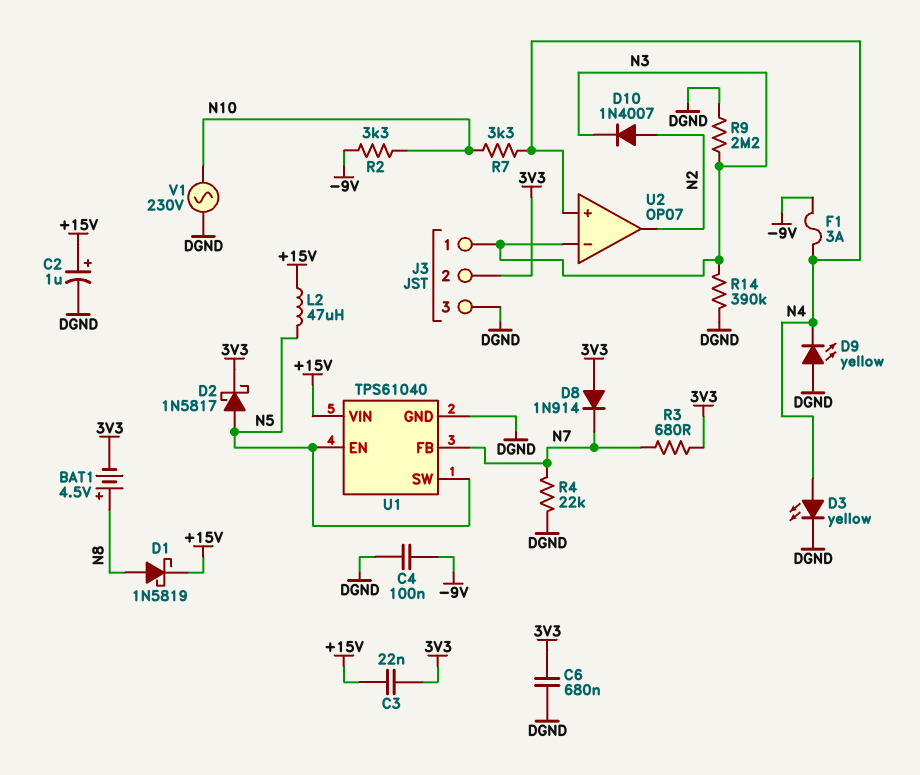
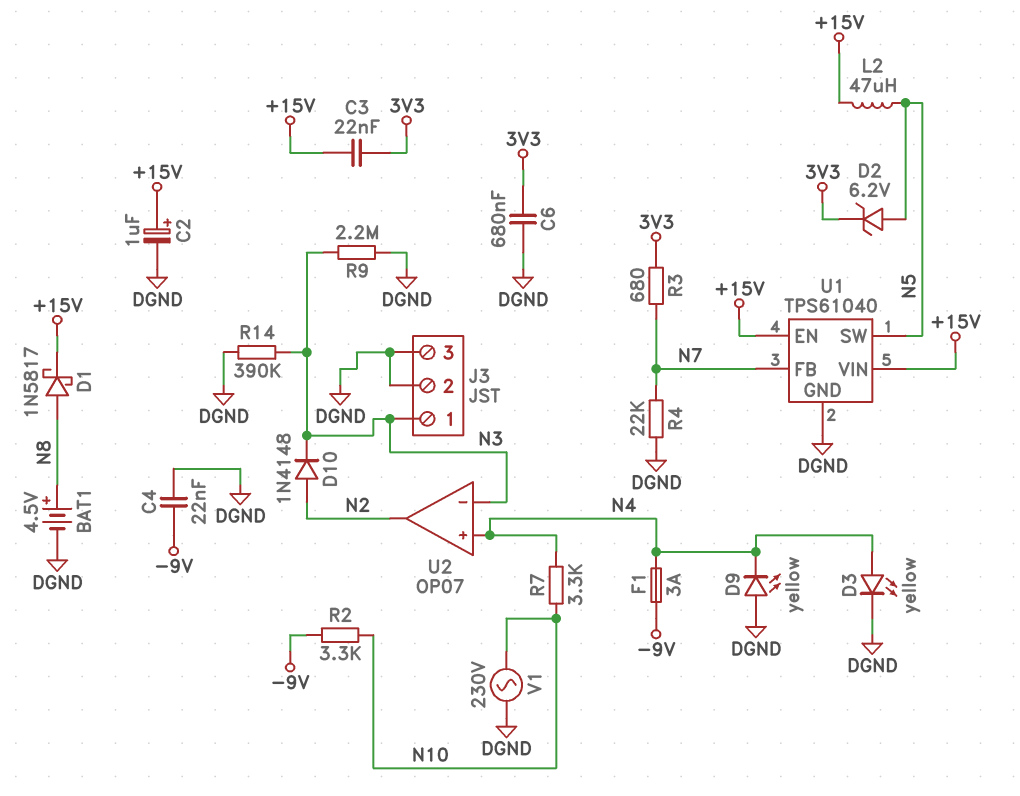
BAT1: 4.5V (plus N8, minus 3V3) -> 4.5V (plus N8, minus DGND)
C4: 100nF (-9V, DGND) -> 22nF (-9V, DGND)
D1: schottky 1N5819 (A N8, K +15V) -> schottky 1N5817 (A N8, K +15V)
D2: schottky 1N5817 (A N5, K 3V3) -> zener 6.2V (A N5, K 3V3)
D8: diode 1N914 (A 3V3, K N7) -> none
D10: diode 1N4007 (A N2, K N3) -> diode 1N4148 (A N2, K N3)
J3 pin 2: 3V3 -> DGND
U1 pin EN: N5 -> +15V

